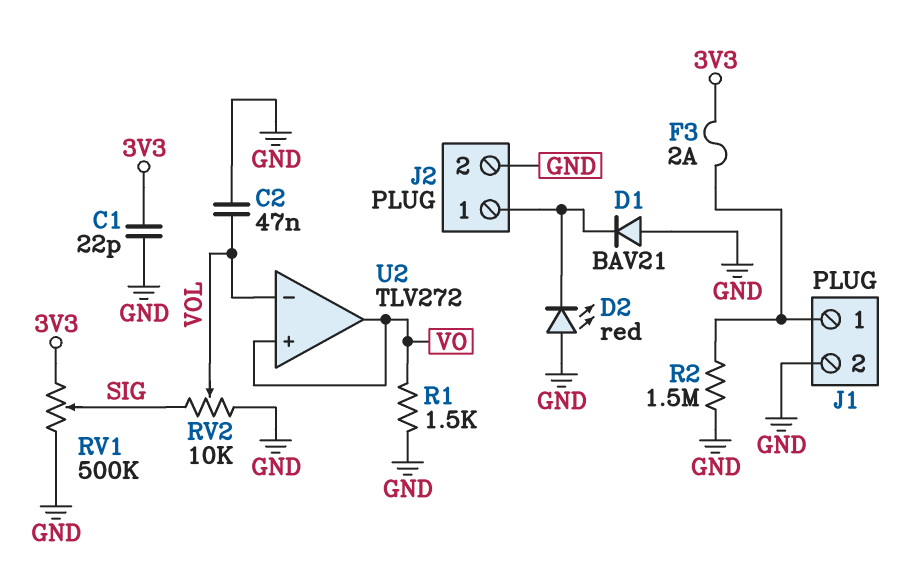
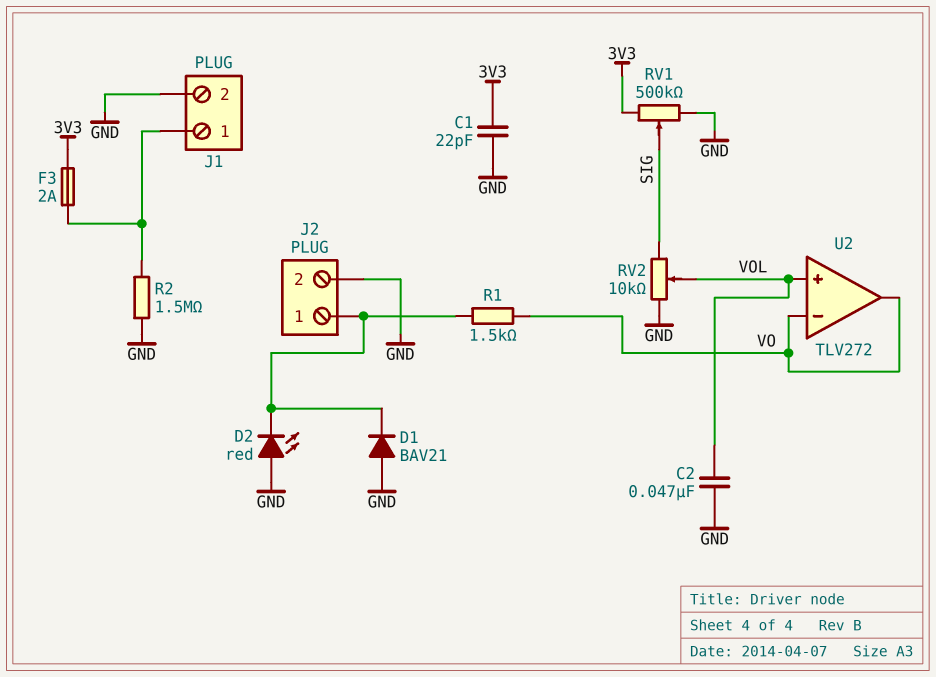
R1: 1.5k (GND, VO) -> 1.5k (J2/1, VO)
U2 pin in+: VO -> VOL
U2 pin in-: VOL -> VO

